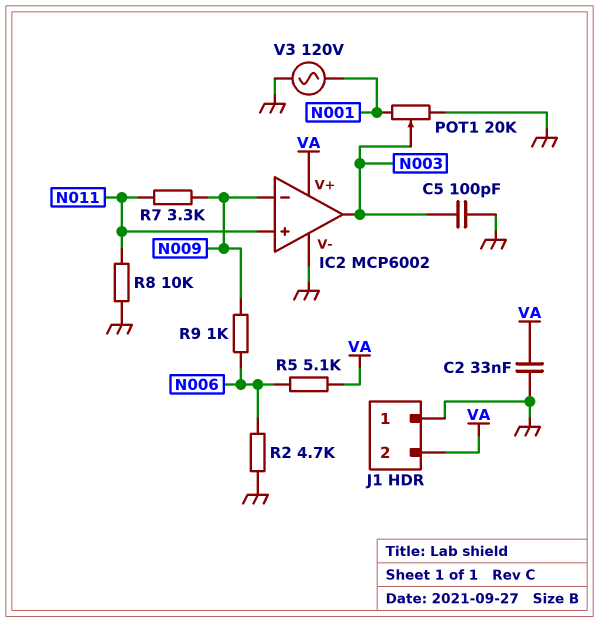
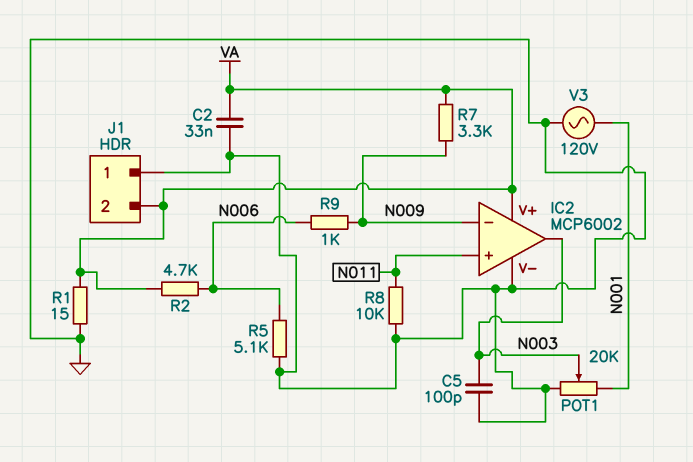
R1: none -> 15 (GND, VA)
R2: 4.7k (GND, N006) -> 4.7k (N006, VA)
R5: 5.1k (N006, VA) -> 5.1k (GND, N006)
R7: 3.3k (N009, N011) -> 3.3k (N009, VA)

